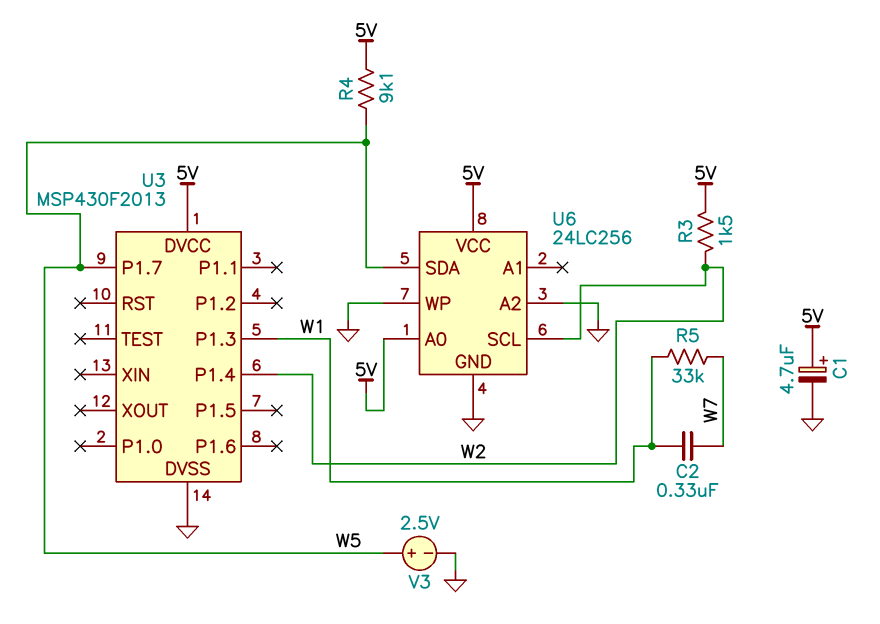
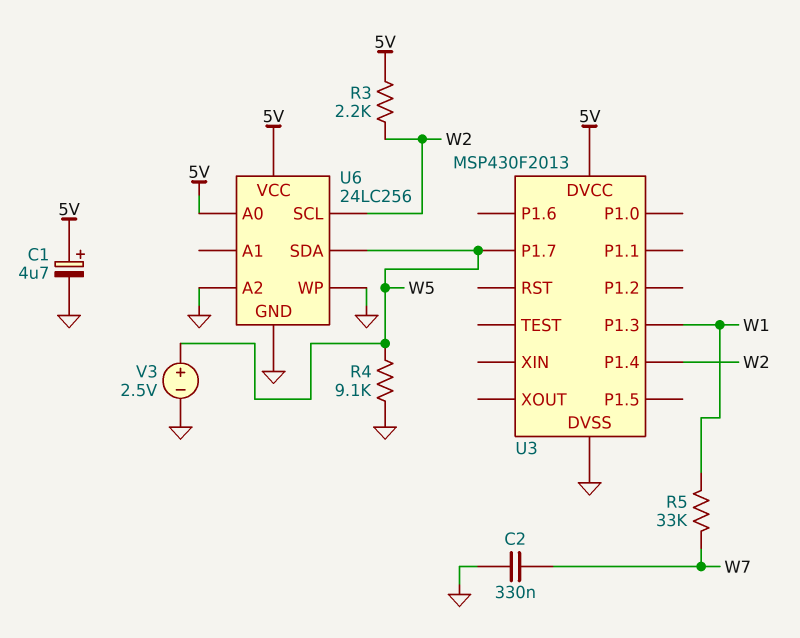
C2: 330nF (W1, W7) -> 330nF (GND, W7)
R3: 1.5k (5V, W2) -> 2.2k (5V, W2)
R4: 9.1k (5V, W5) -> 9.1k (GND, W5)

